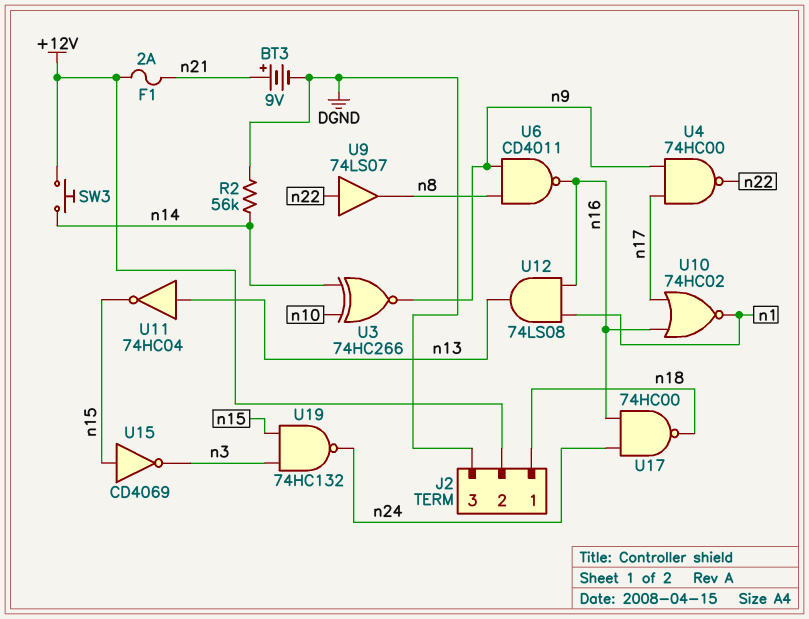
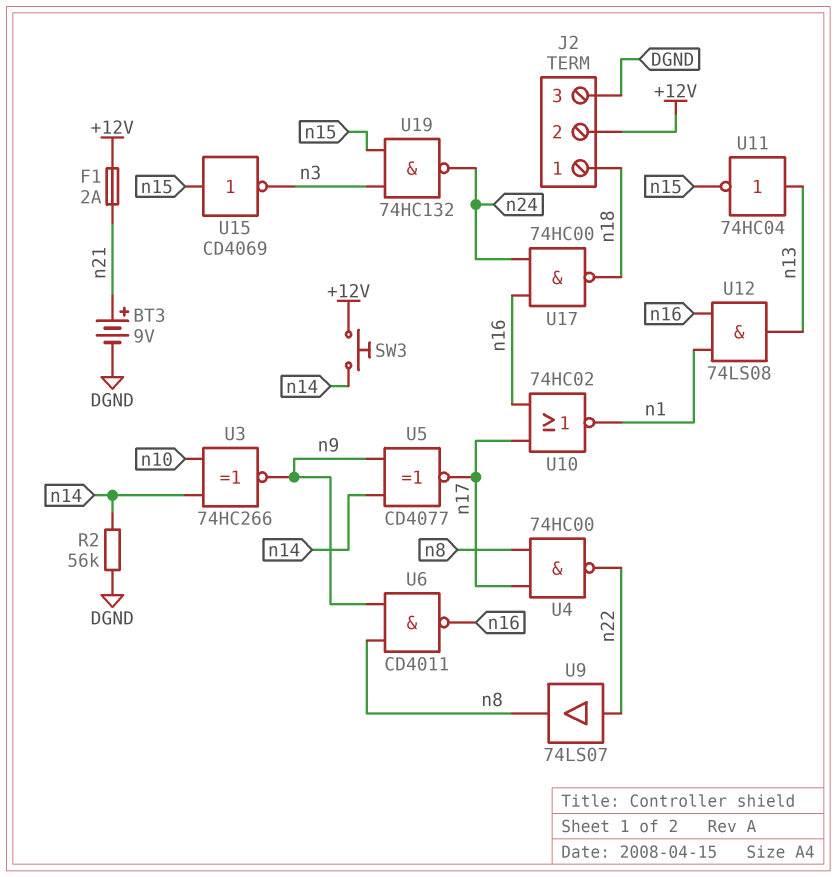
U4: NAND 74HC00 (in n9, in n17, out n22) -> NAND 74HC00 (in n8, in n17, out n22)
U5: none -> XNOR CD4077 (in n9, in n14, out n17)

